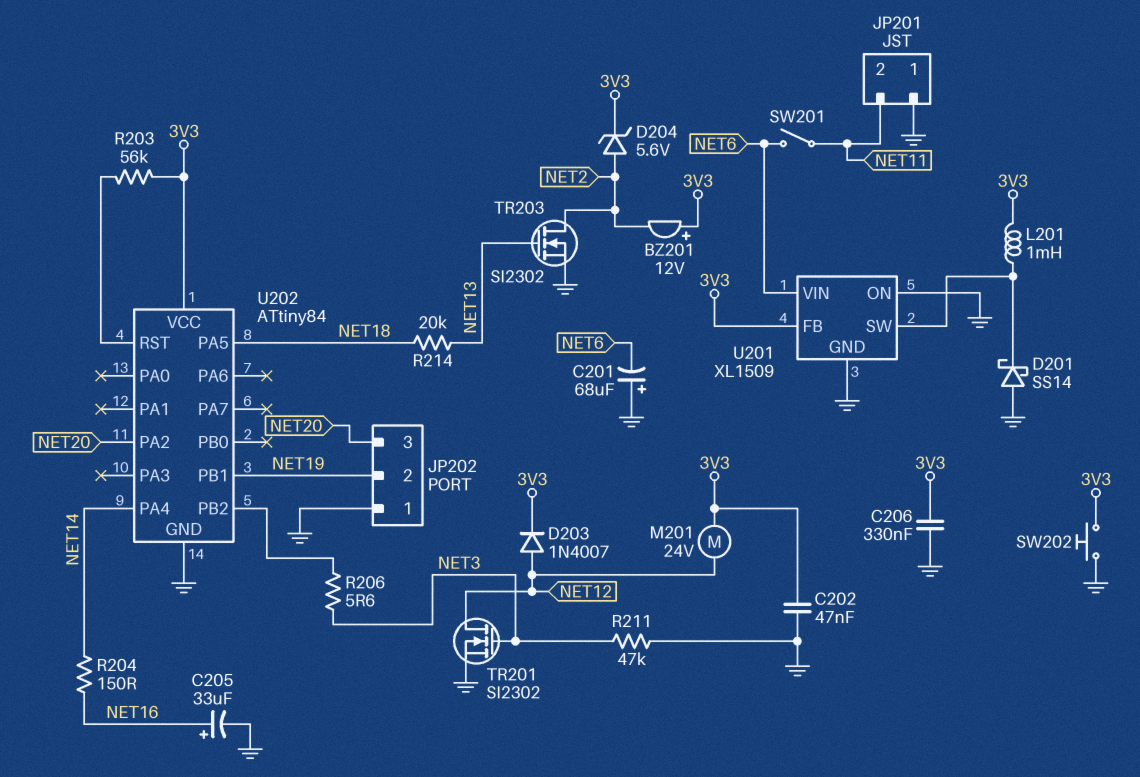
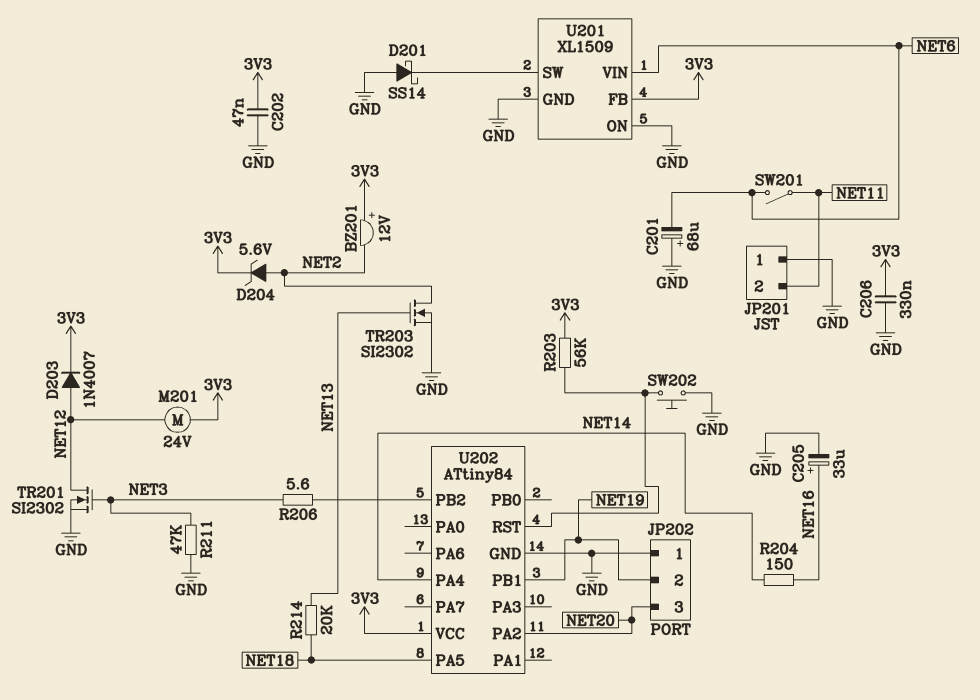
L201: 1mH (3V3, U201/SW) -> none
SW202: button (3V3, GND) -> button (GND, U202/RST)

